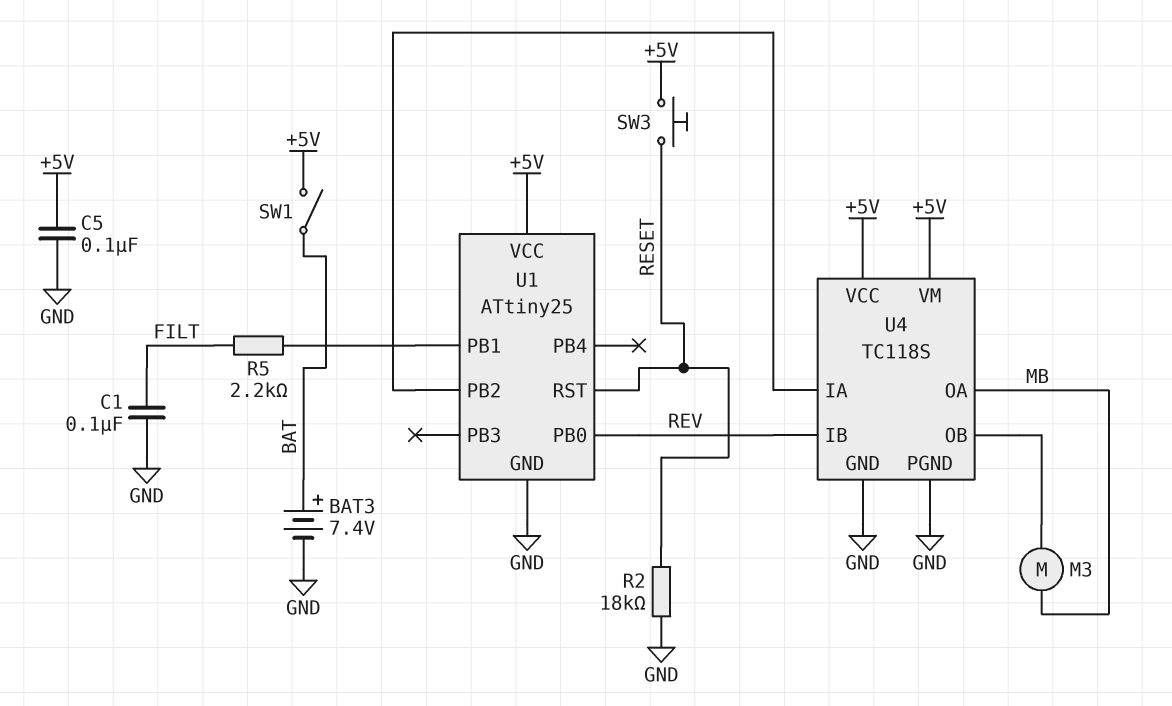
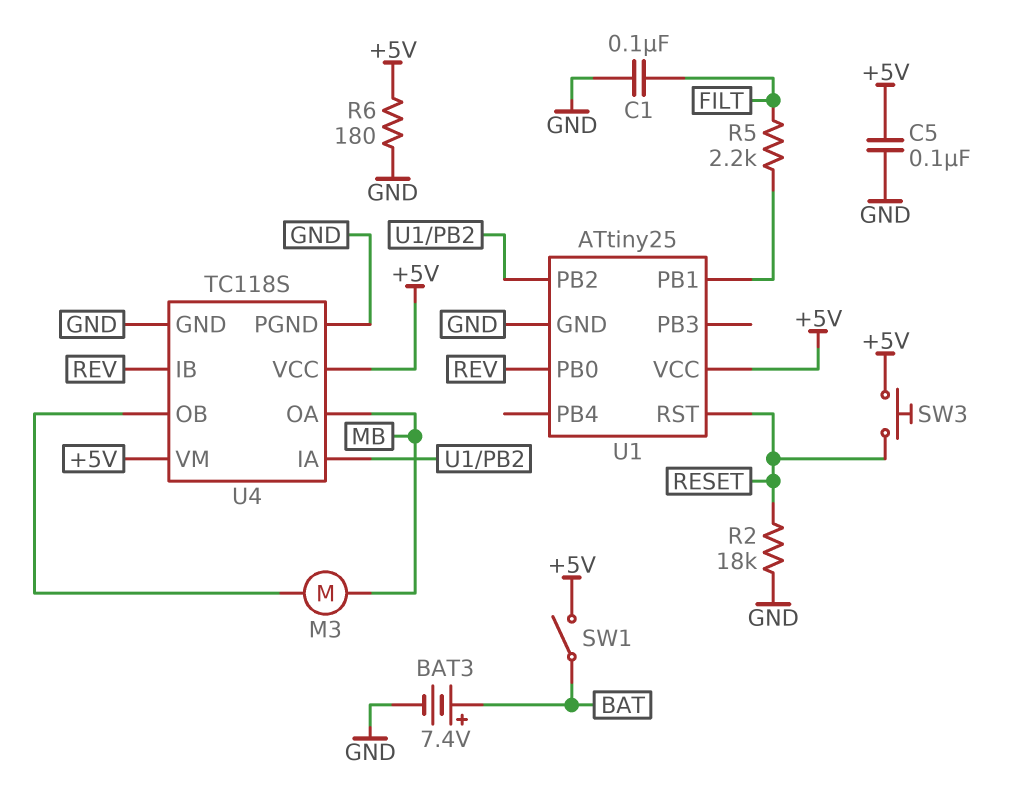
R6: none -> 180 (+5V, GND)

